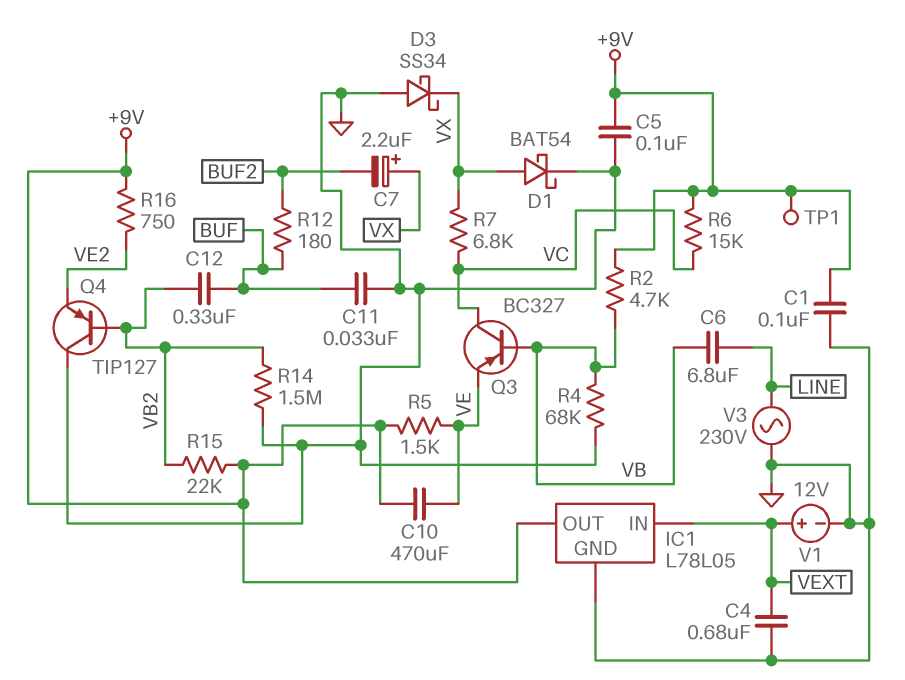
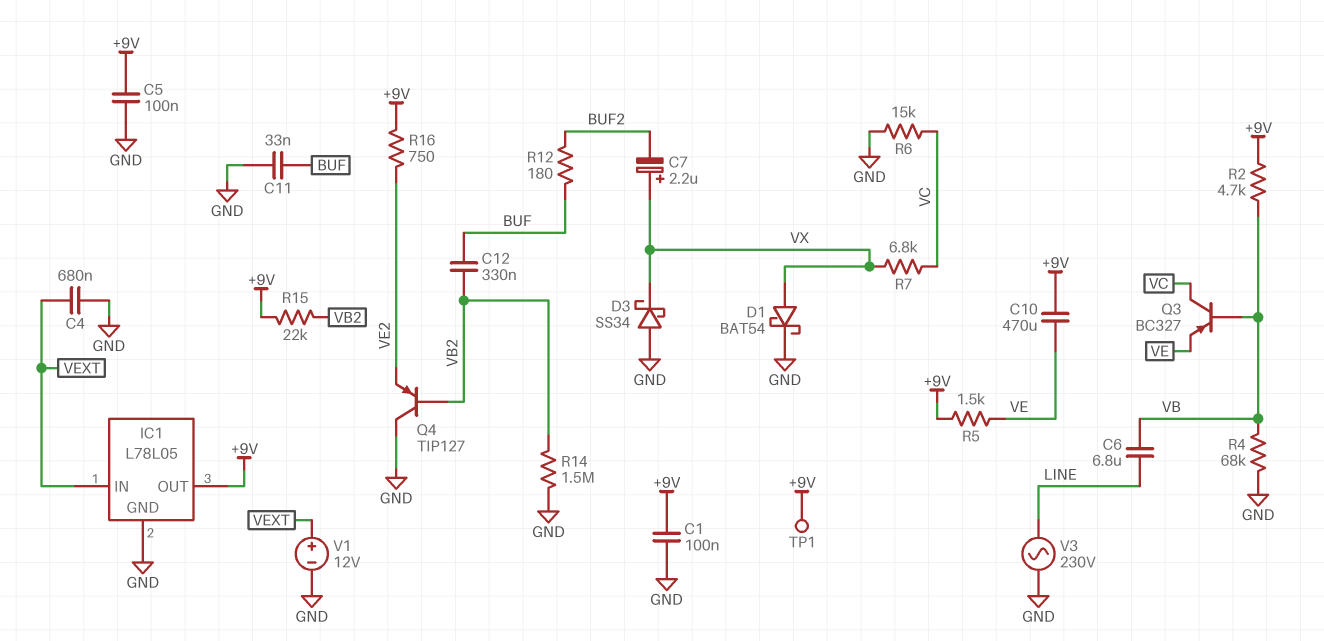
R6: 15k (+9V, VC) -> 15k (GND, VC)

